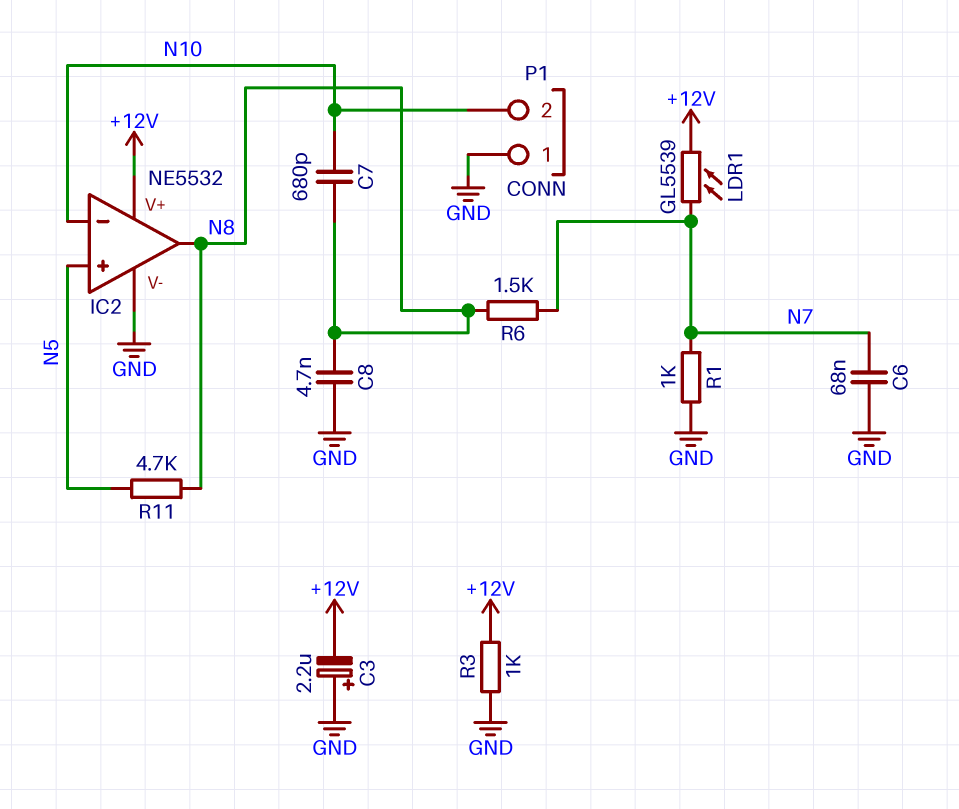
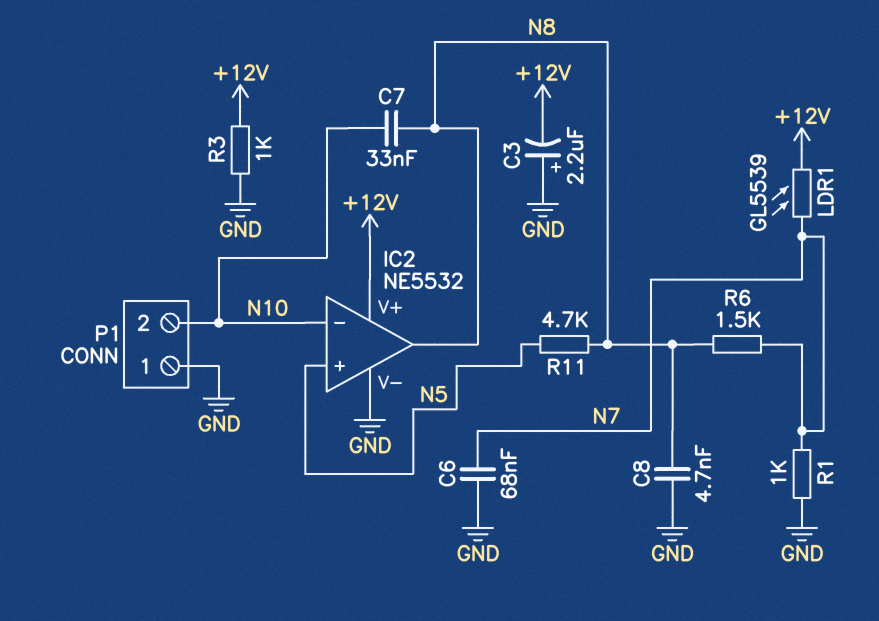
C7: 680pF (N8, N10) -> 33nF (N8, N10)

